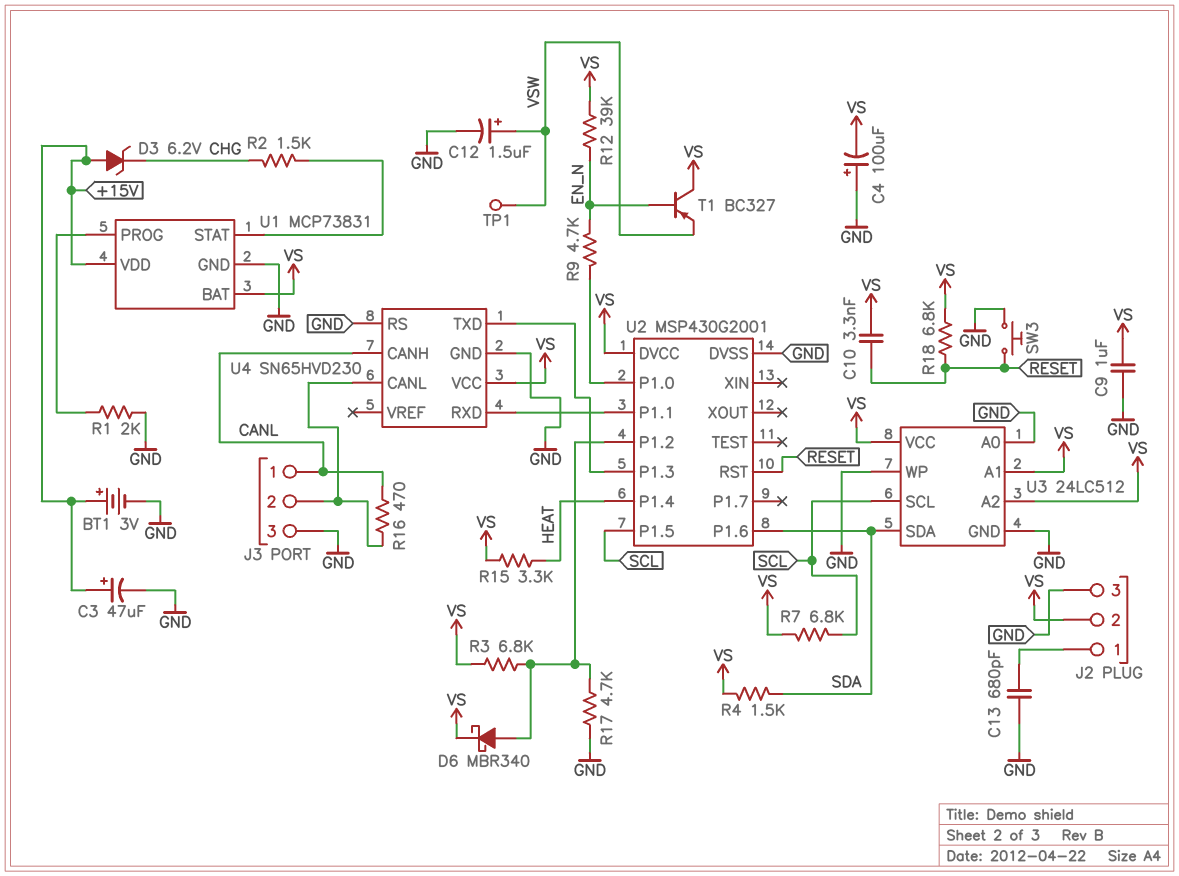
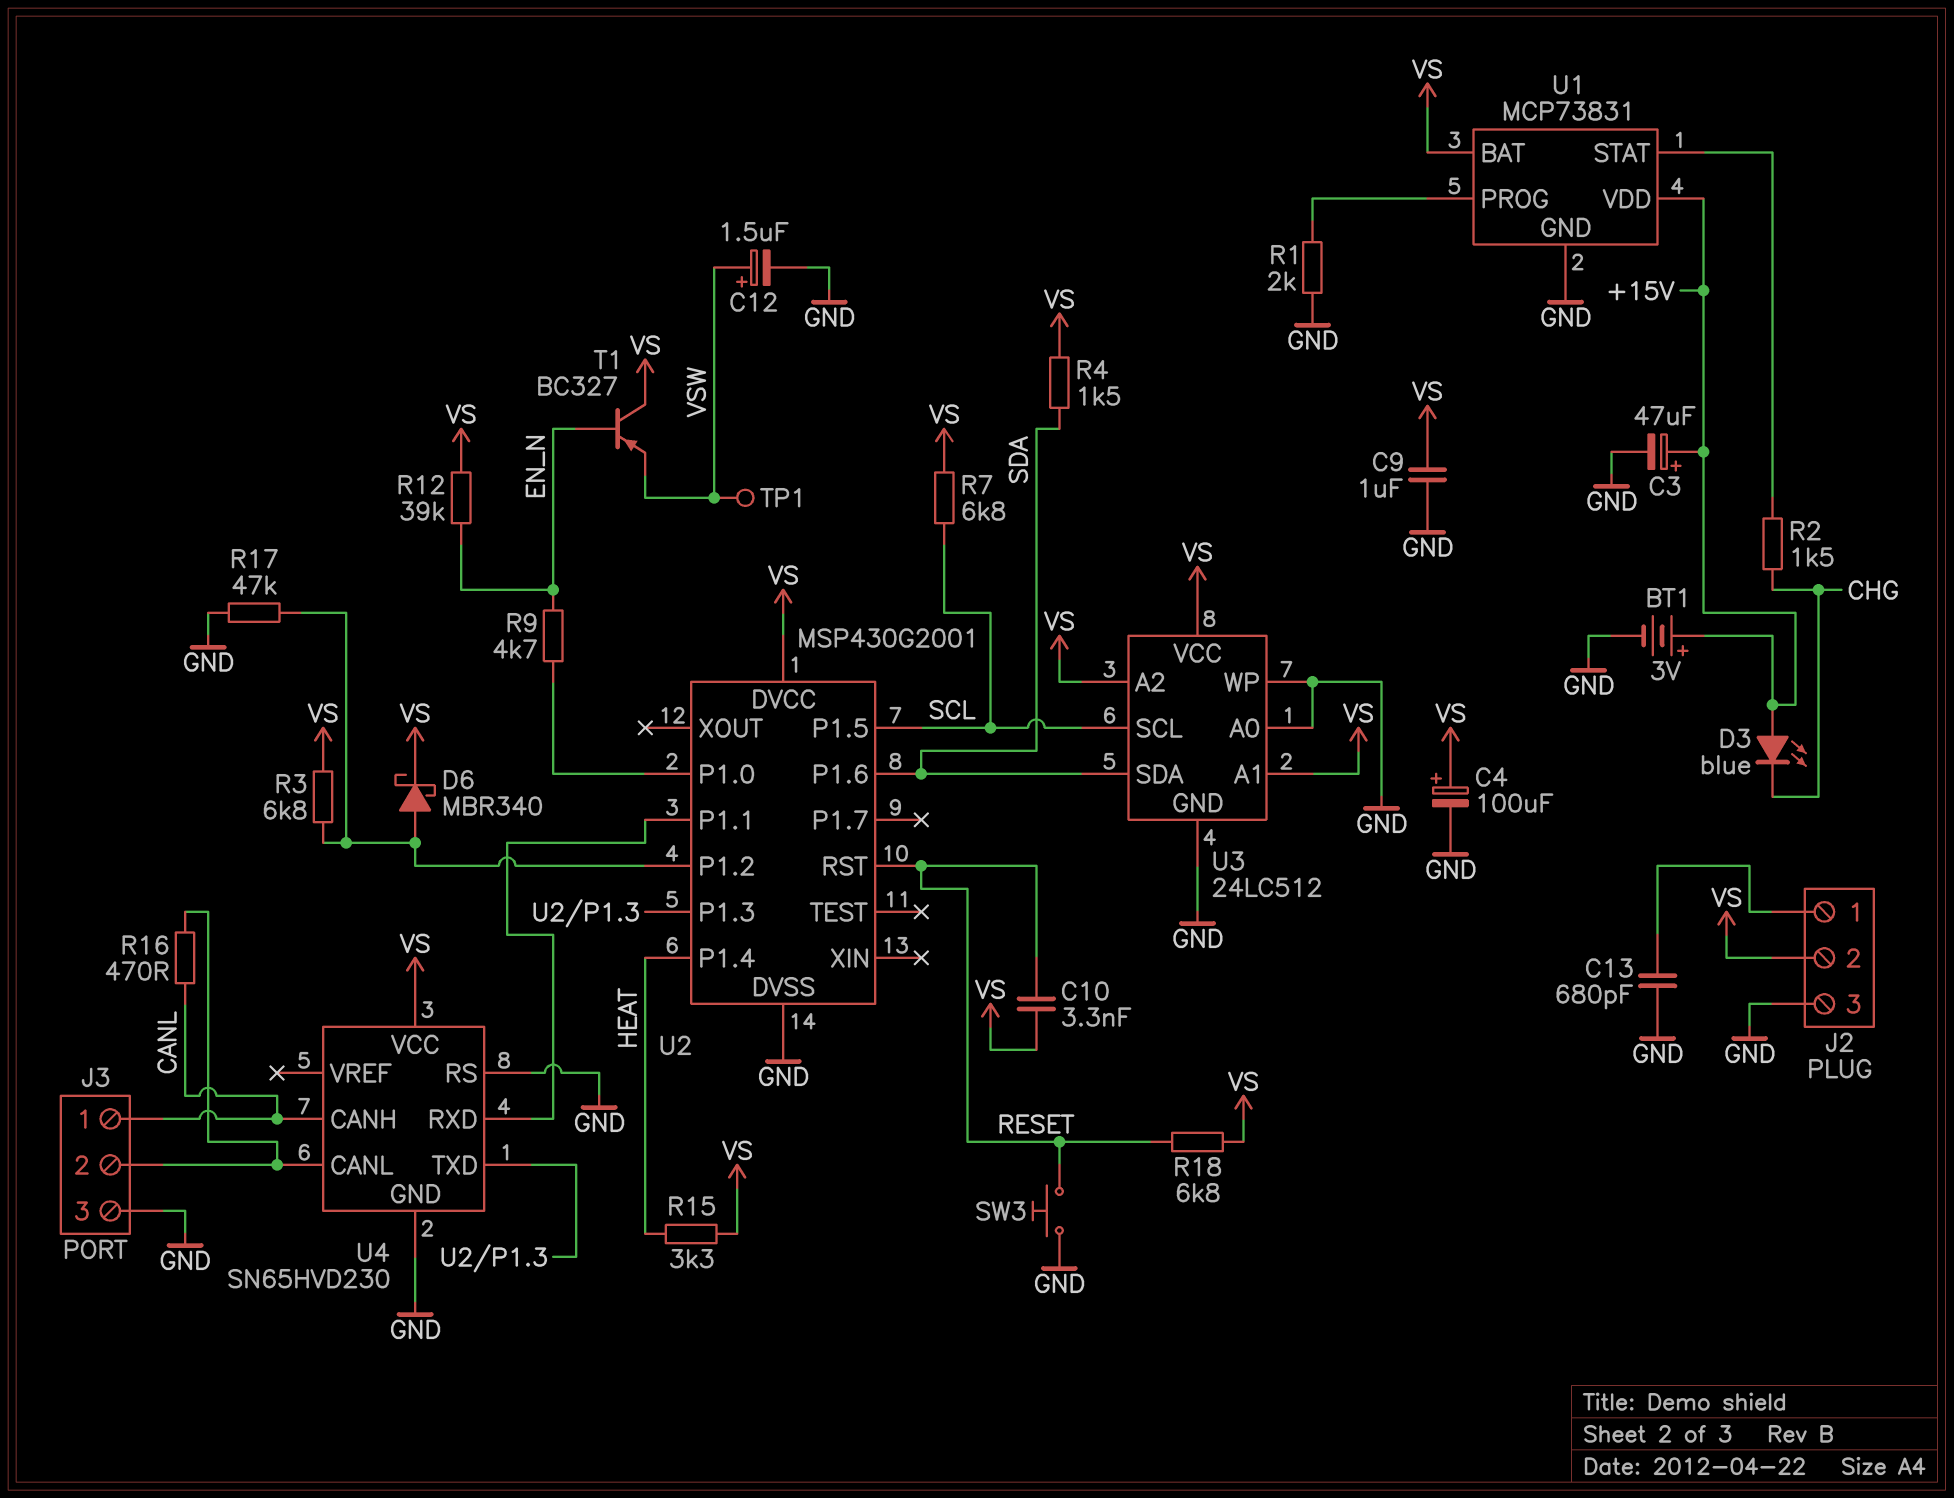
C4: 100uF (plus GND, minus VS) -> 100uF (plus VS, minus GND)
D3: zener 6.2V (A +15V, K CHG) -> LED blue (A +15V, K CHG)
R17: 4.7k (GND, U2/P1.2) -> 47k (GND, U2/P1.2)

